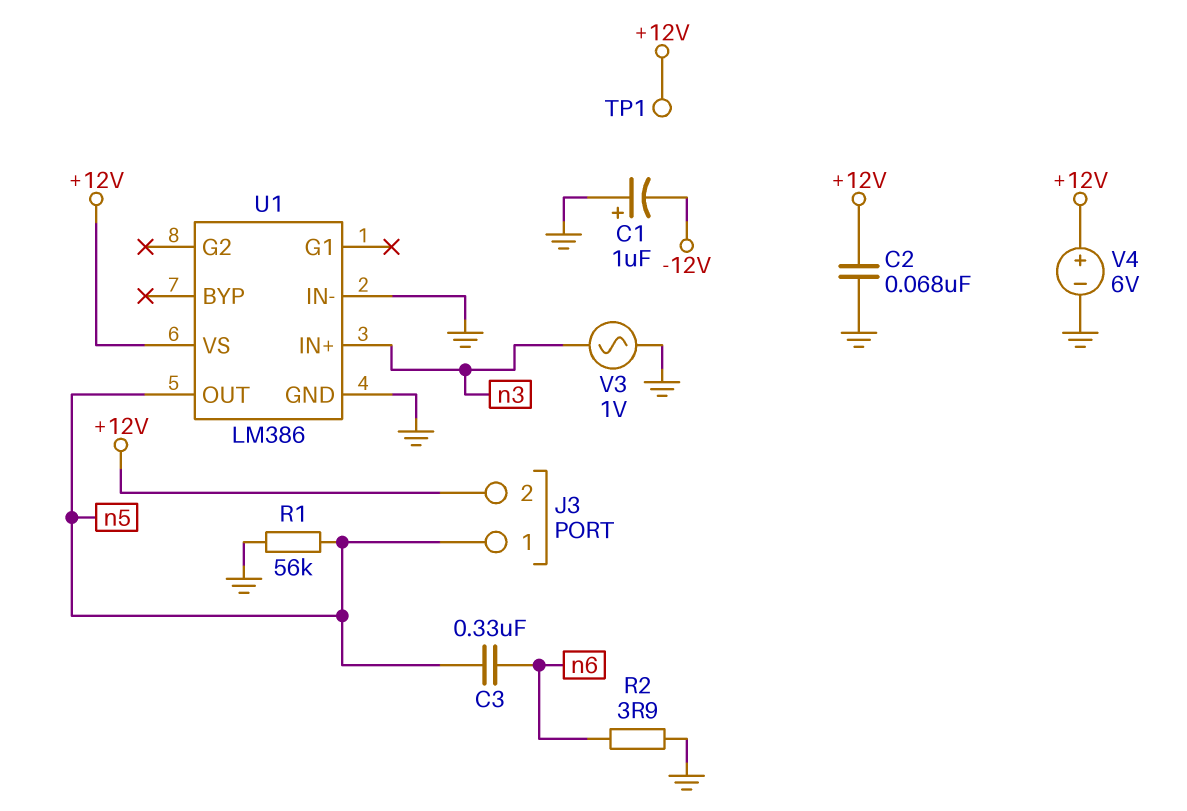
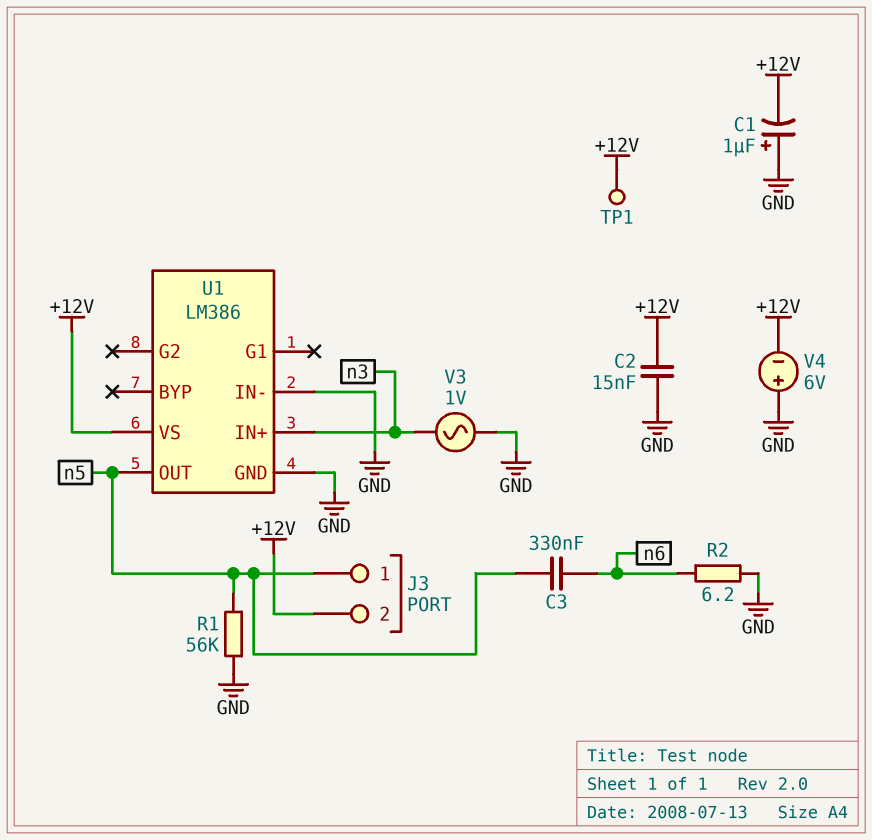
C1: 1uF (plus GND, minus -12V) -> 1uF (plus GND, minus +12V)
C2: 68nF (+12V, GND) -> 15nF (+12V, GND)
R2: 3.9 (GND, n6) -> 6.2 (GND, n6)
V4: 6V (plus +12V, minus GND) -> 6V (plus GND, minus +12V)

